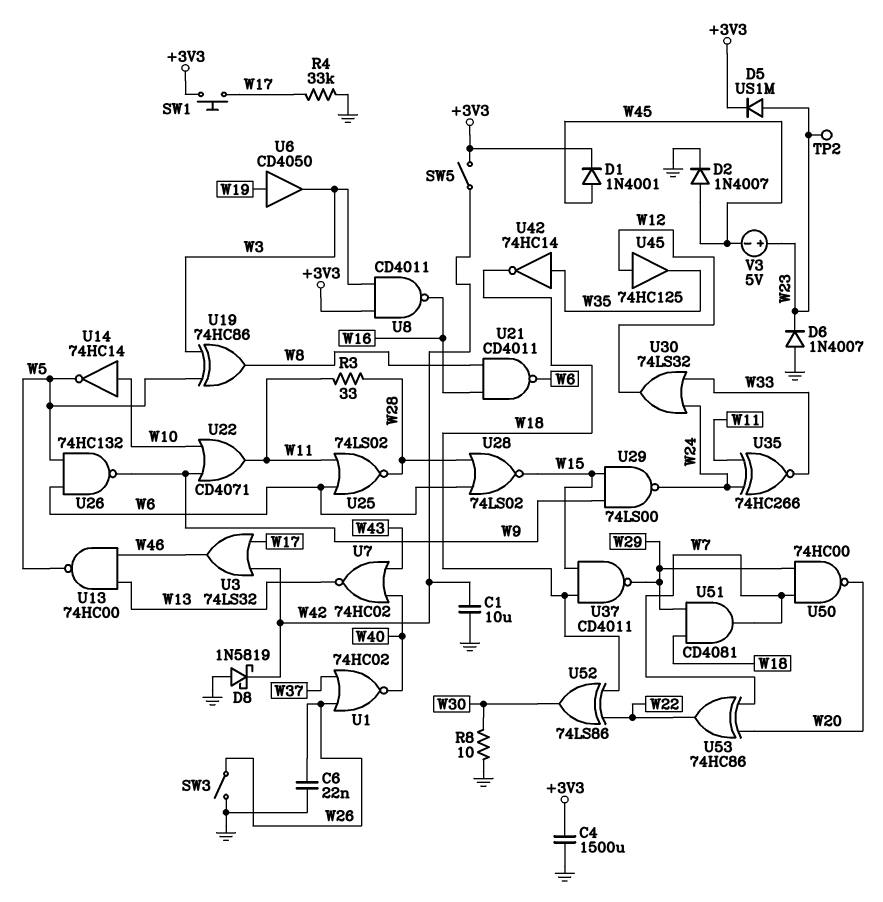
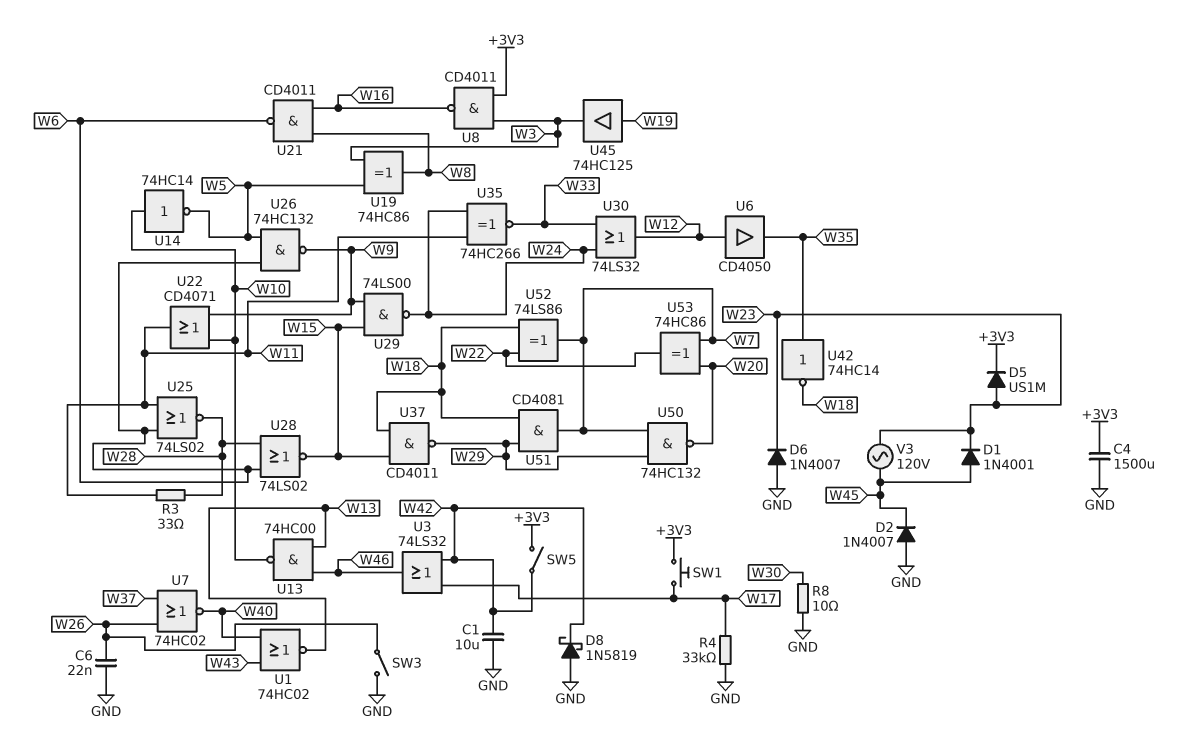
D1: diode 1N4001 (A W45, K +3V3) -> diode 1N4001 (A W45, K W23)
D2: diode 1N4007 (A W45, K GND) -> diode 1N4007 (A GND, K W45)
TP2: test point (W23) -> none
U1: NOR 74HC02 (in W26, in W37, out W40) -> NOR 74HC02 (in W40, in W43, out W13)
U6: buffer CD4050 (in W19, out W3) -> buffer CD4050 (in W12, out W35)
U7: NOR 74HC02 (in W40, in W43, out W13) -> NOR 74HC02 (in W26, in W37, out W40)
U13: NAND 74HC00 (in W13, in W46, out W5) -> NAND 74HC00 (in W13, in W46, out W10)
U45: buffer 74HC125 (in W12, out W35) -> buffer 74HC125 (in W19, out W3)
U50: NAND 74HC00 (in W7, in W29, out W20) -> NAND 74HC132 (in W7, in W29, out W20)
U52: XOR 74LS86 (in W18, in W22, out W30) -> XOR 74LS86 (in W18, in W22, out W7)
V3: 5V (plus W23, minus W45) -> AC 120V (W23, W45)

